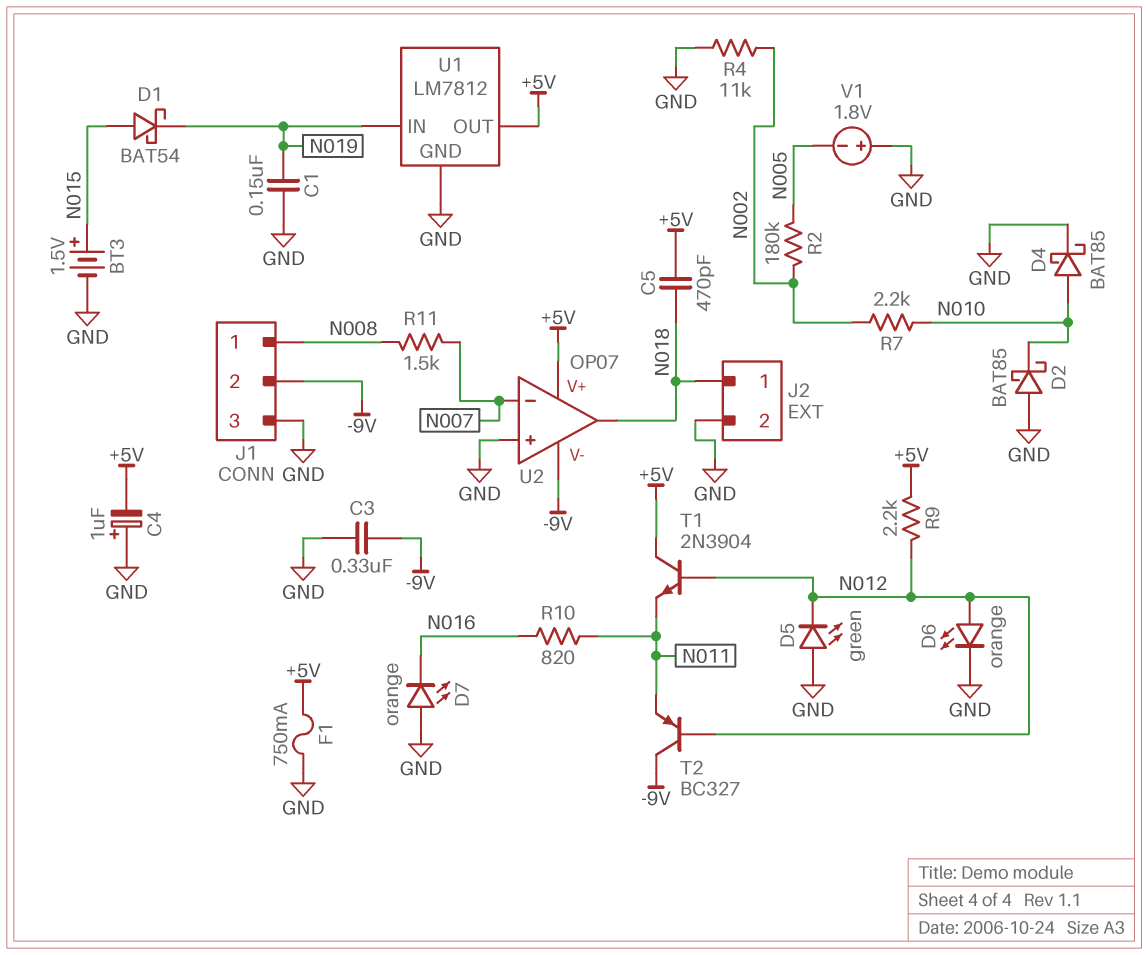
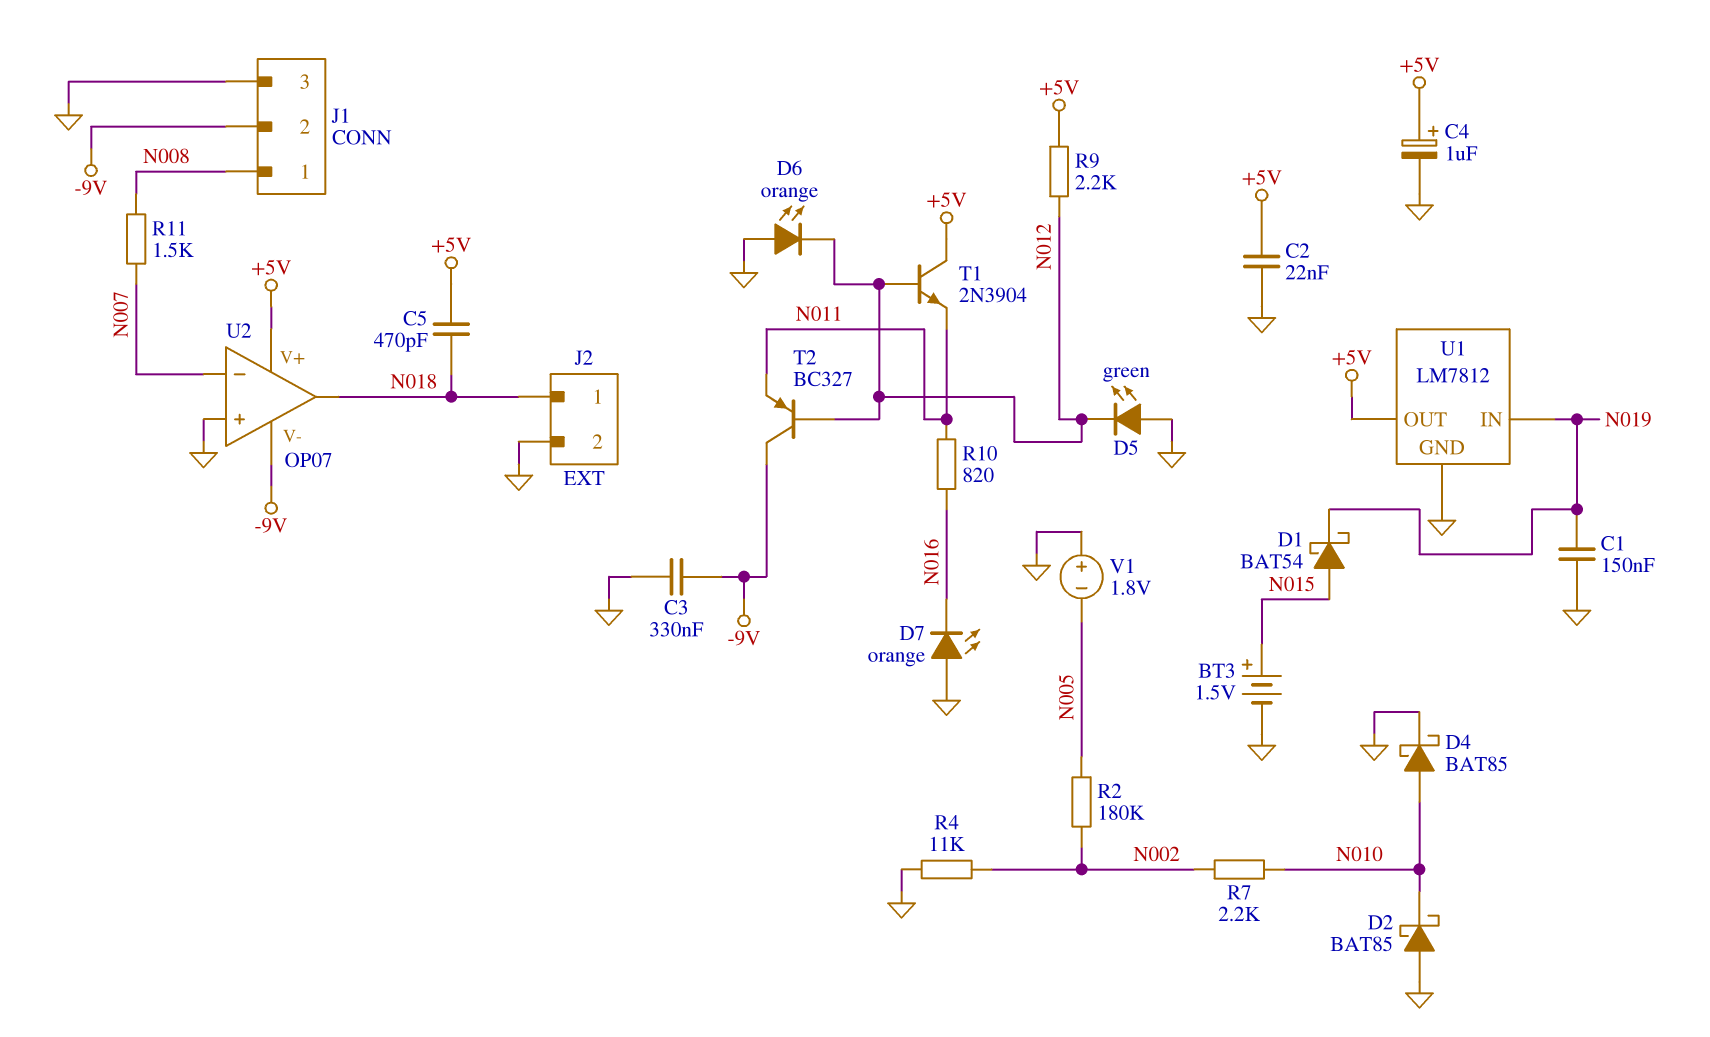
C2: none -> 22nF (+5V, GND)
C4: 1uF (plus GND, minus +5V) -> 1uF (plus +5V, minus GND)
D6: LED orange (A N012, K GND) -> LED orange (A GND, K N012)
F1: 750mA (+5V, GND) -> none

